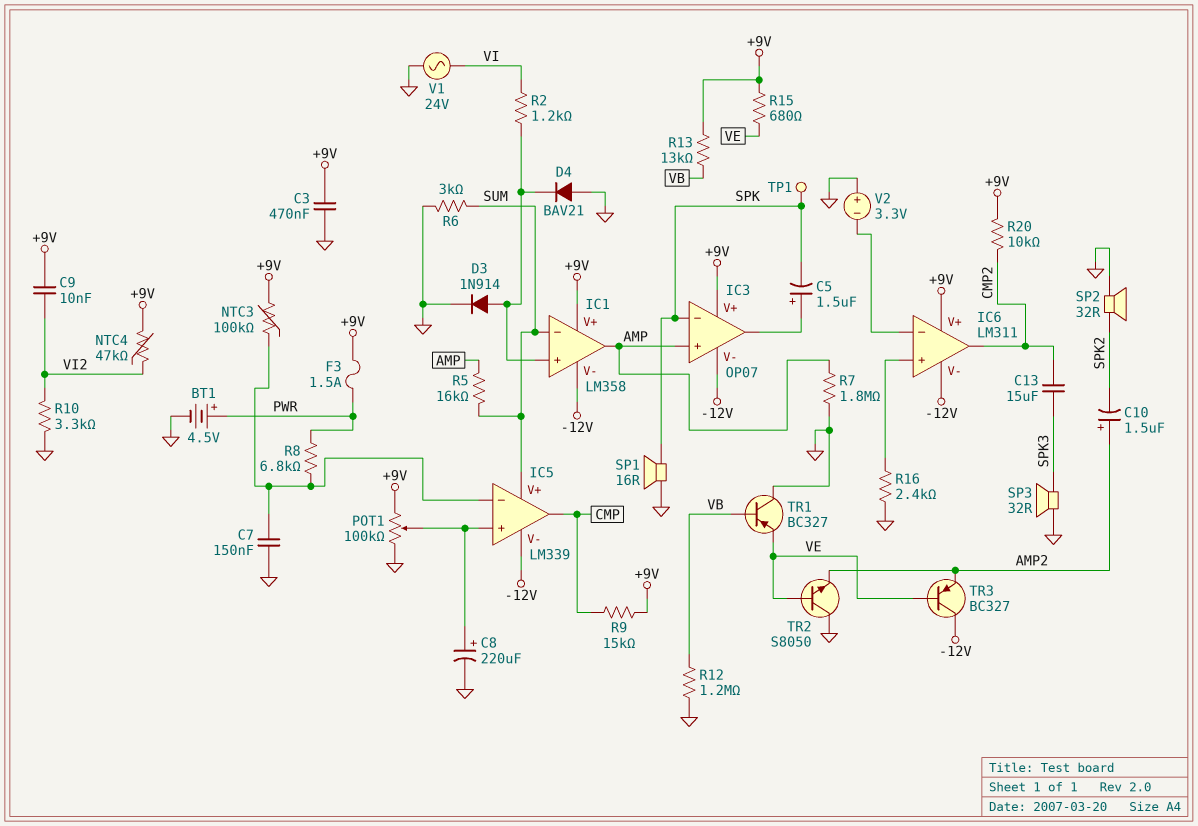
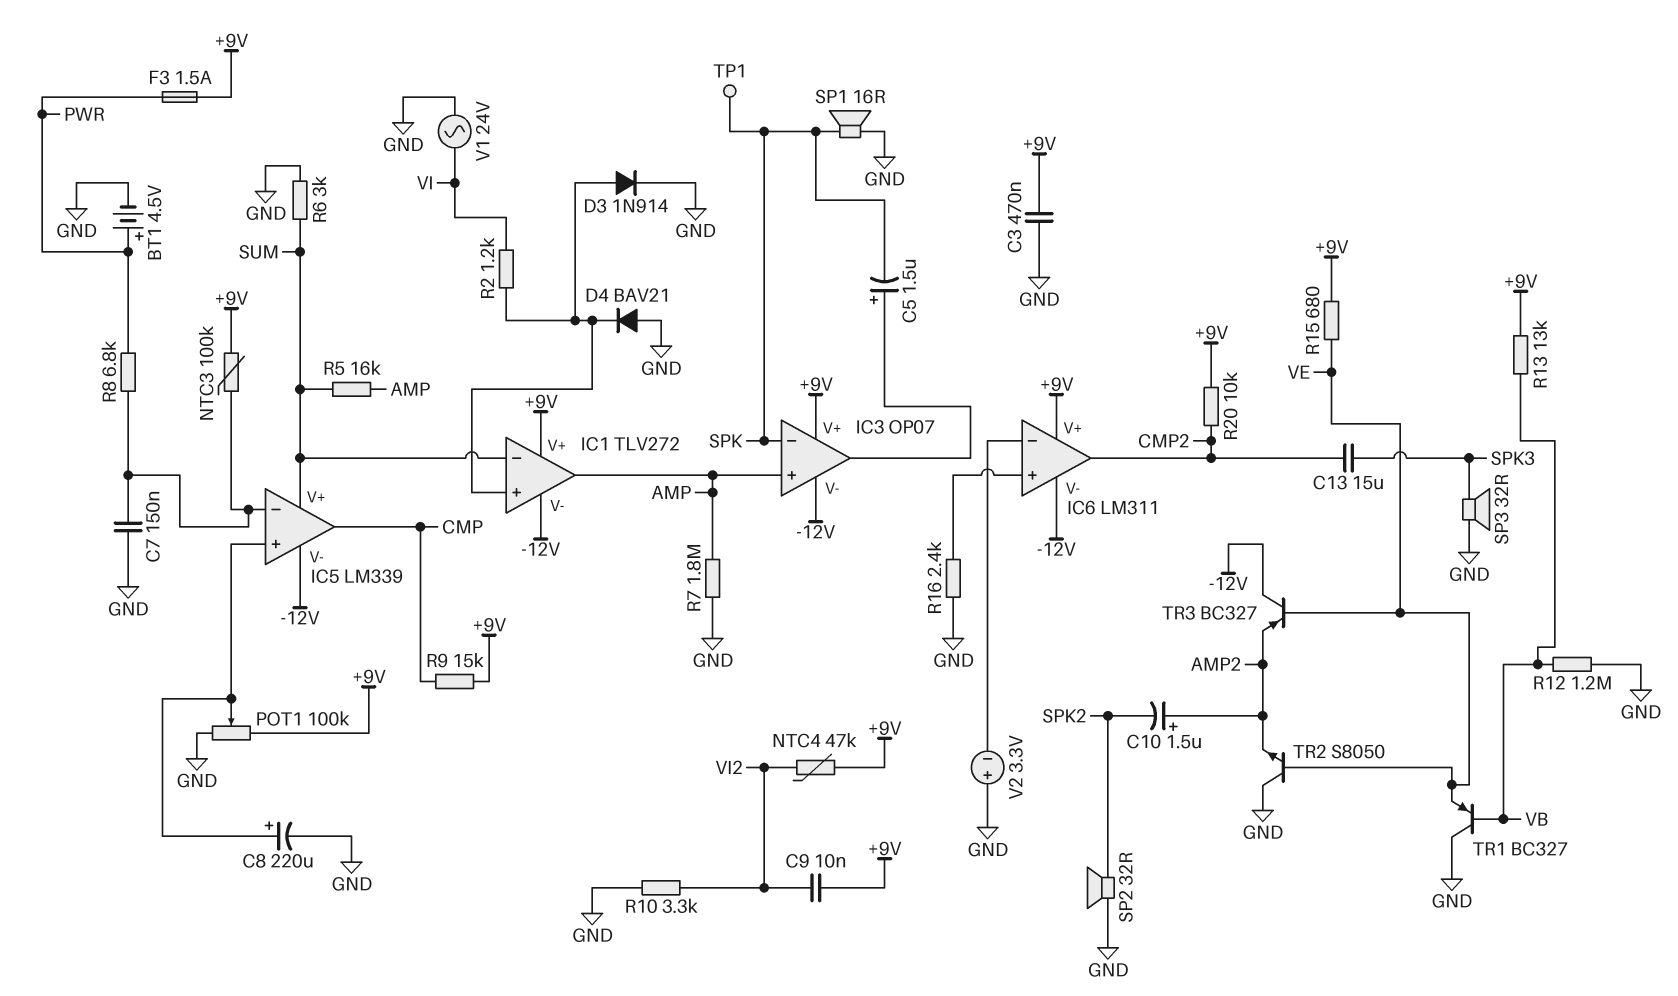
IC1: LM358 -> TLV272

